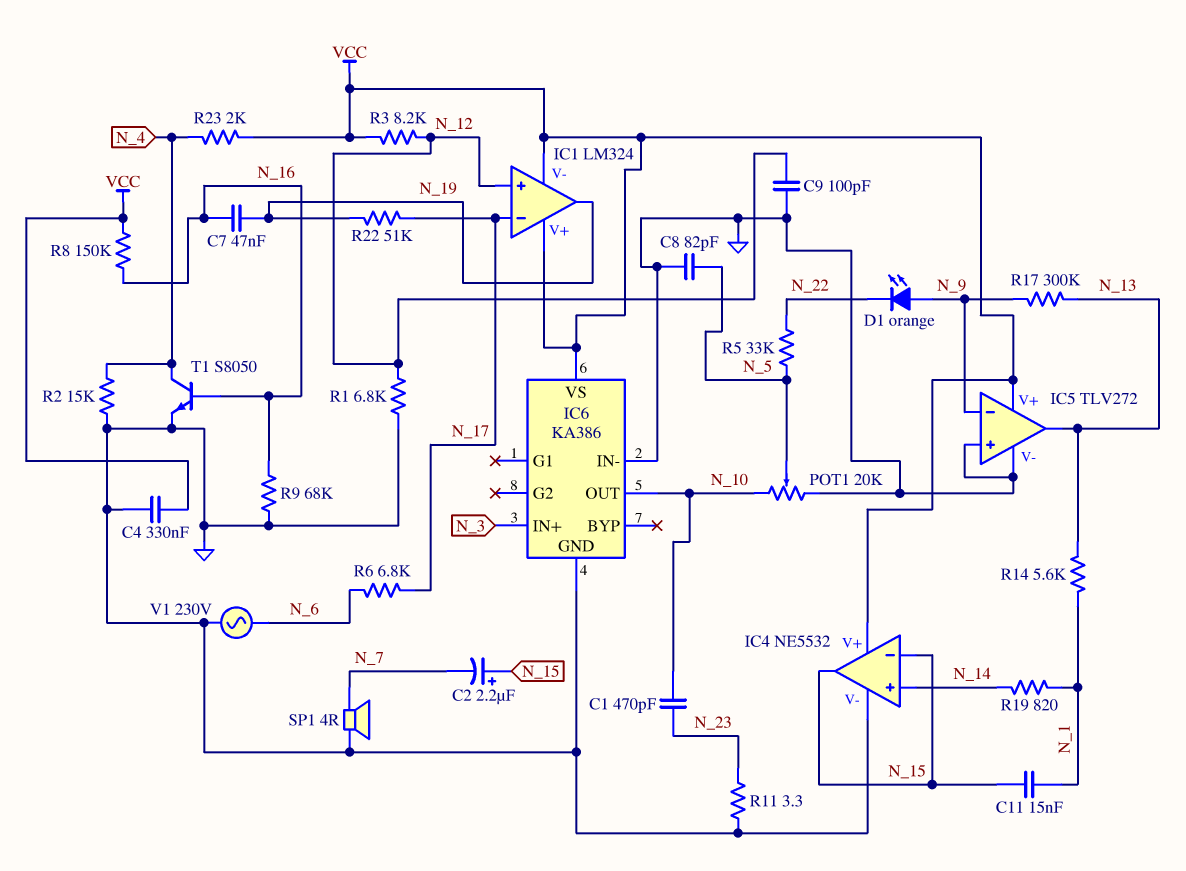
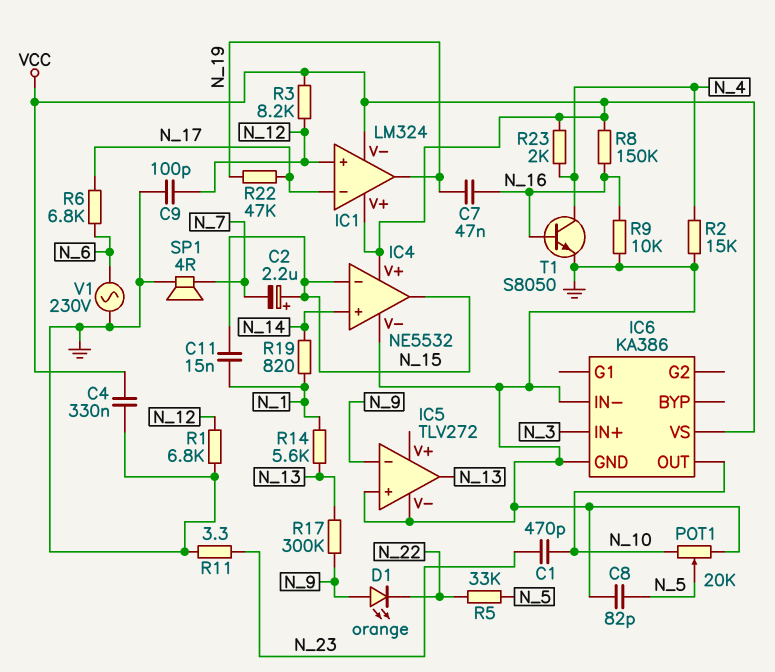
IC5 pin V+: VCC -> none
R9: 68k (GND, N_16) -> 10k (GND, N_16)
R22: 51k (N_17, N_19) -> 47k (N_17, N_19)

